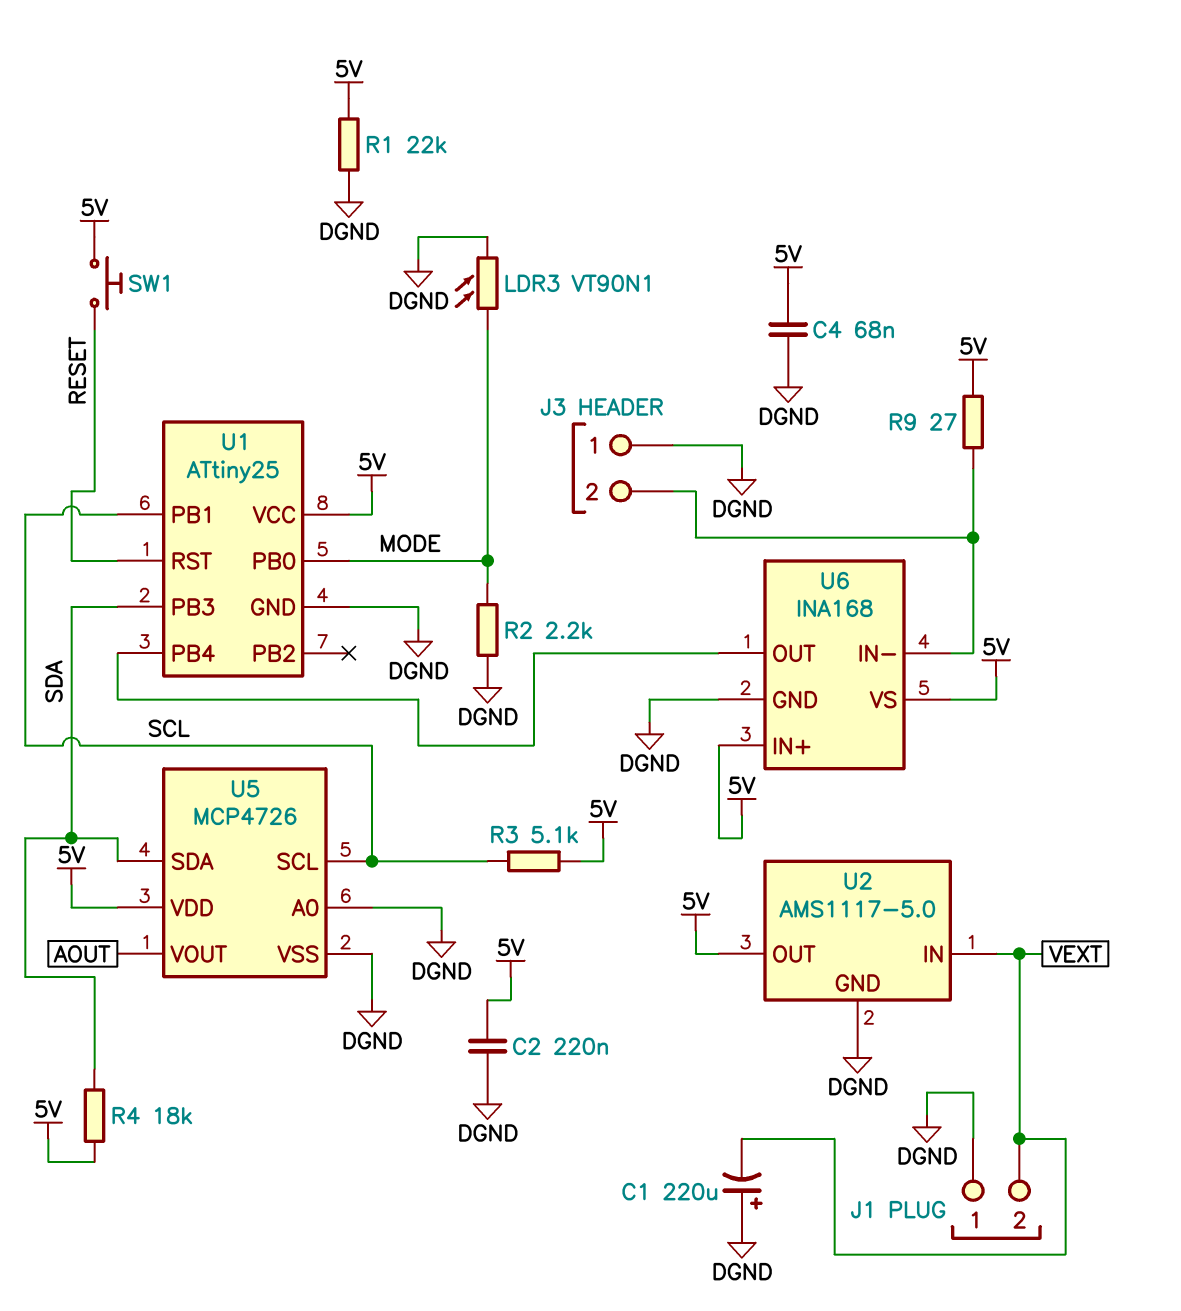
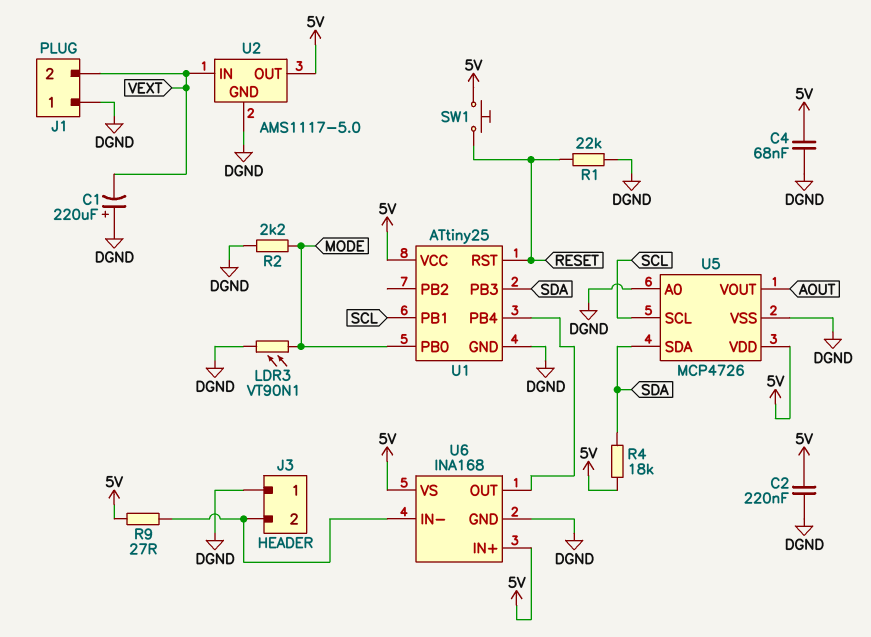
R1: 22k (5V, DGND) -> 22k (DGND, RESET)
R3: 5.1k (5V, SCL) -> none

